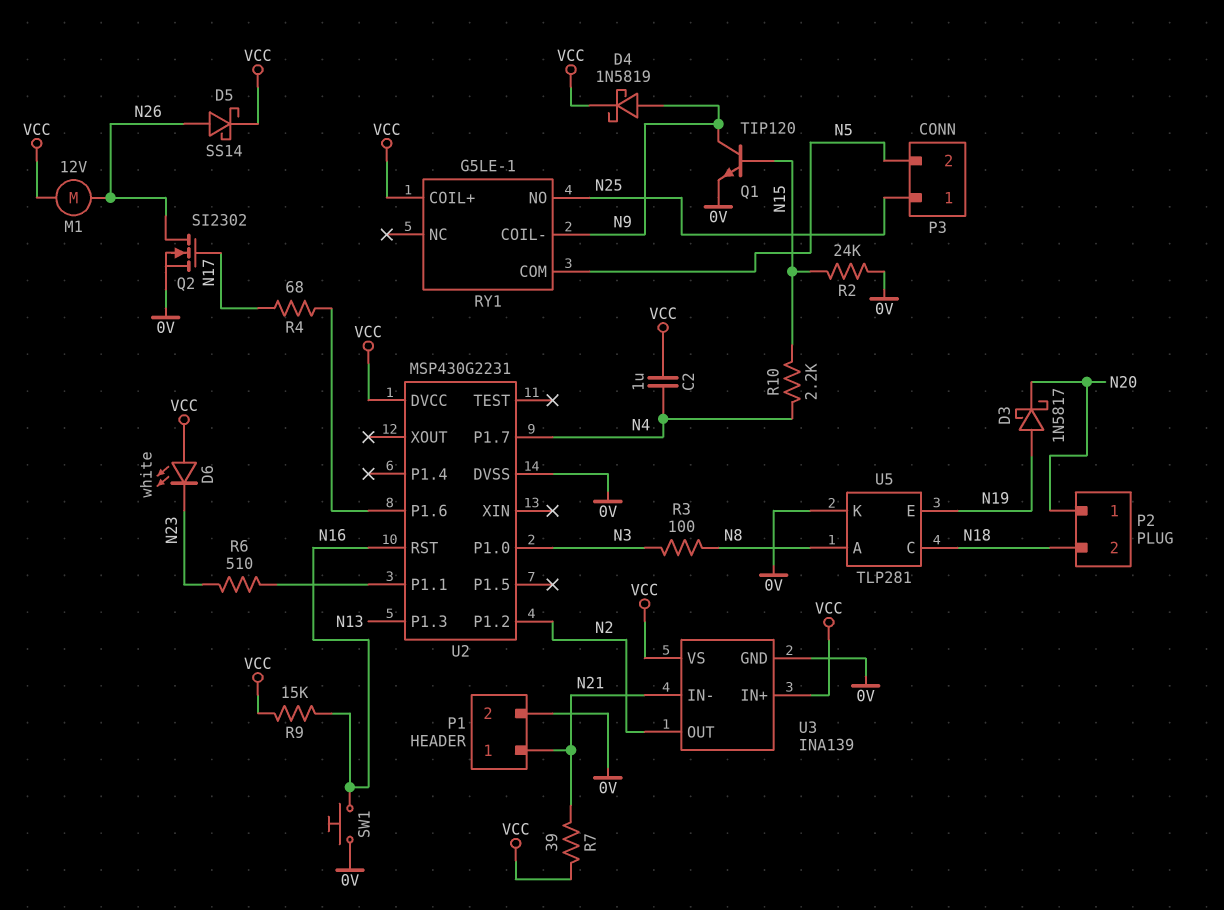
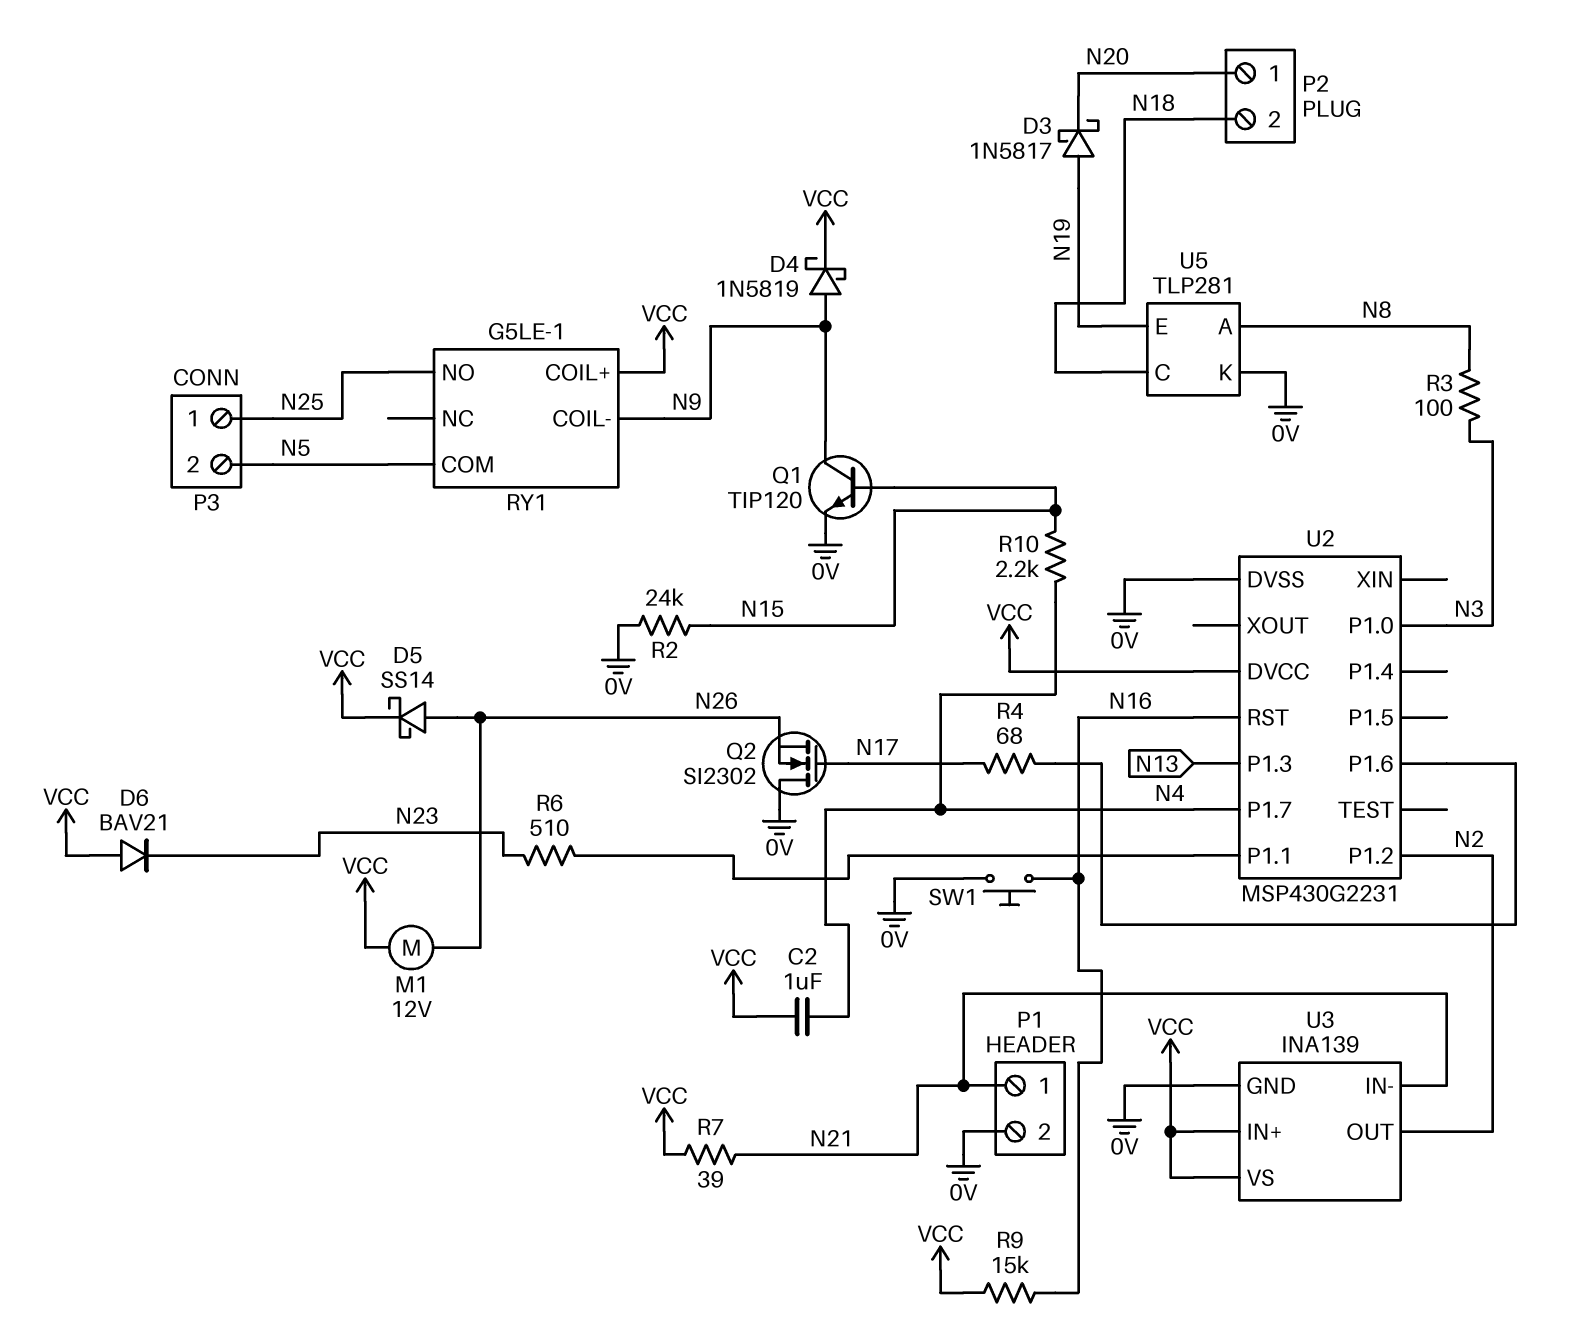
D6: LED white (A VCC, K N23) -> diode BAV21 (A VCC, K N23)
Q2: NMOS SI2302 (G N17, D N26, S 0V) -> NMOS SI2302 (G N17, D 0V, S N26)

